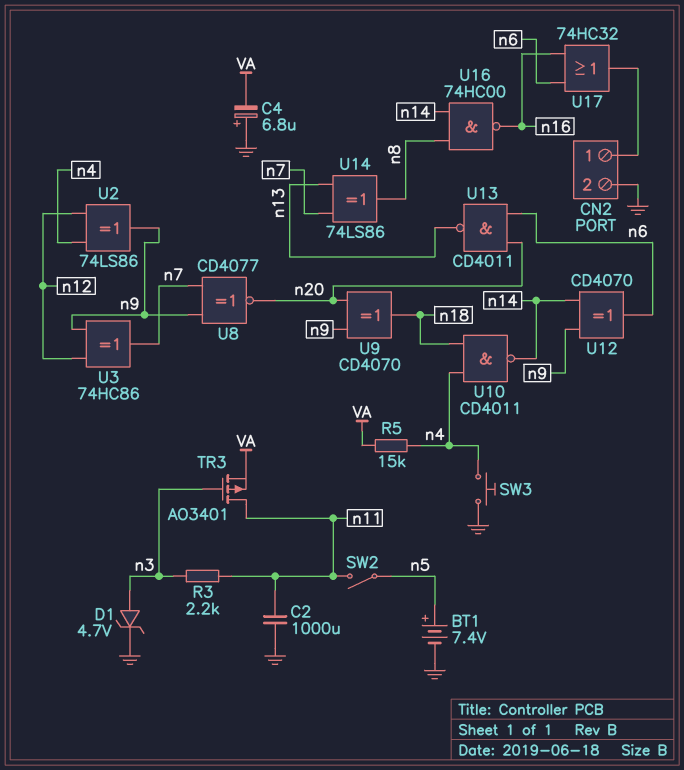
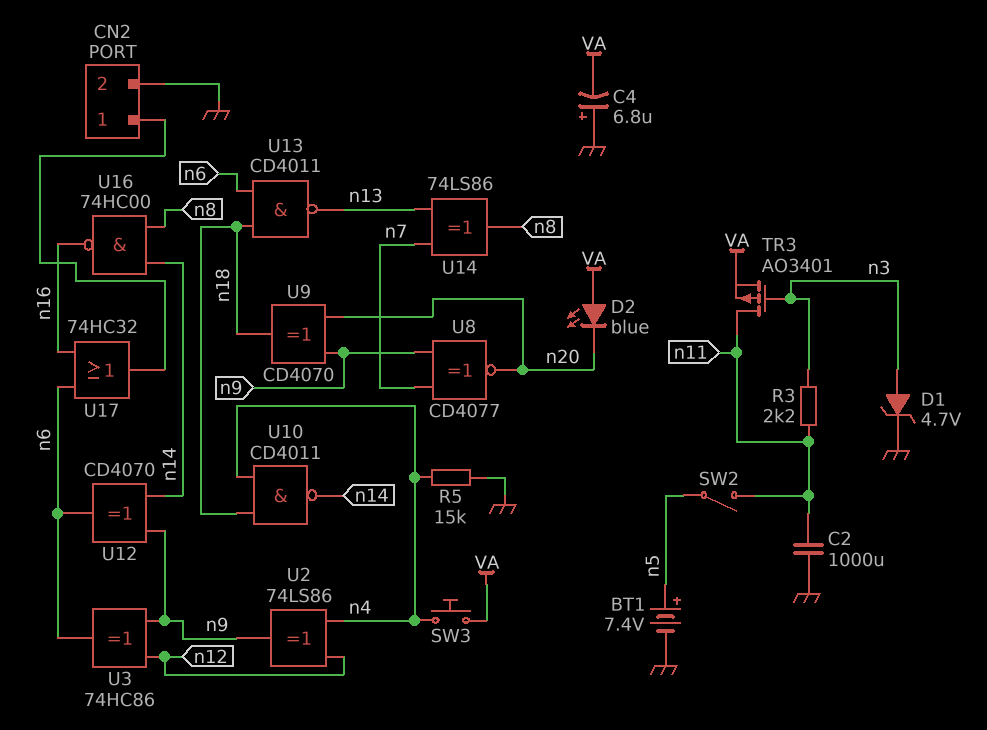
D2: none -> LED blue (A VA, K n20)
R5: 15k (VA, n4) -> 15k (GND, n4)
SW3: button (GND, n4) -> button (VA, n4)
U3: XOR 74HC86 (in n9, in n12, out n7) -> XOR 74HC86 (in n9, in n12, out n6)
U13: NAND CD4011 (in n6, in n20, out n13) -> NAND CD4011 (in n6, in n18, out n13)

